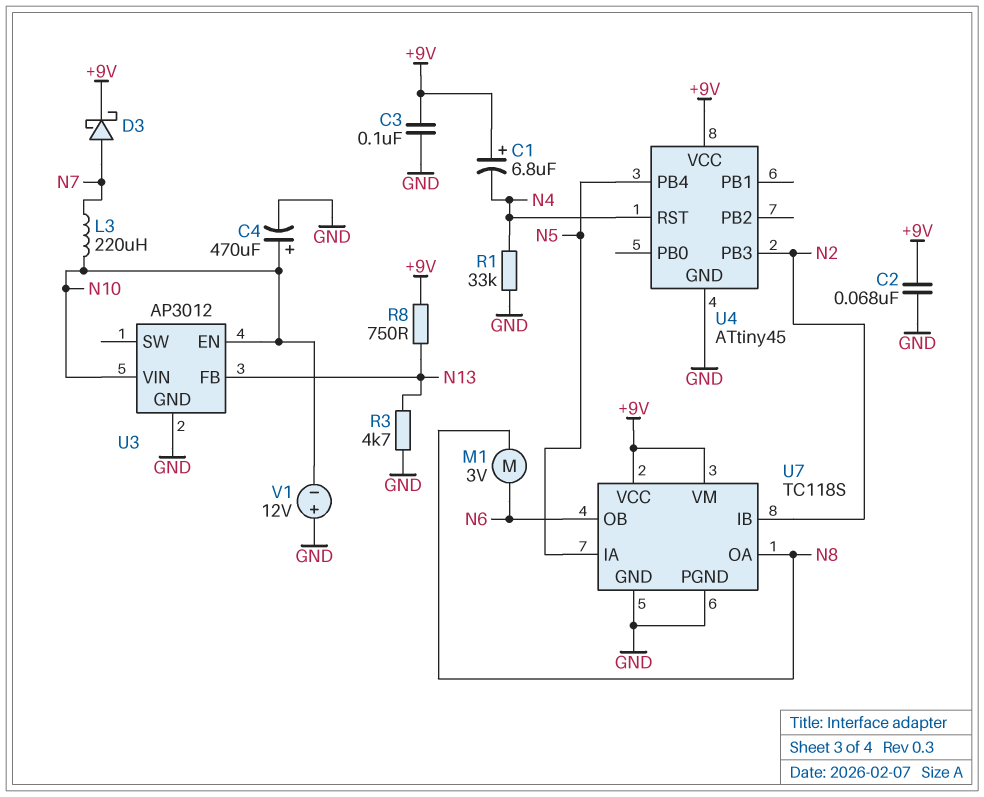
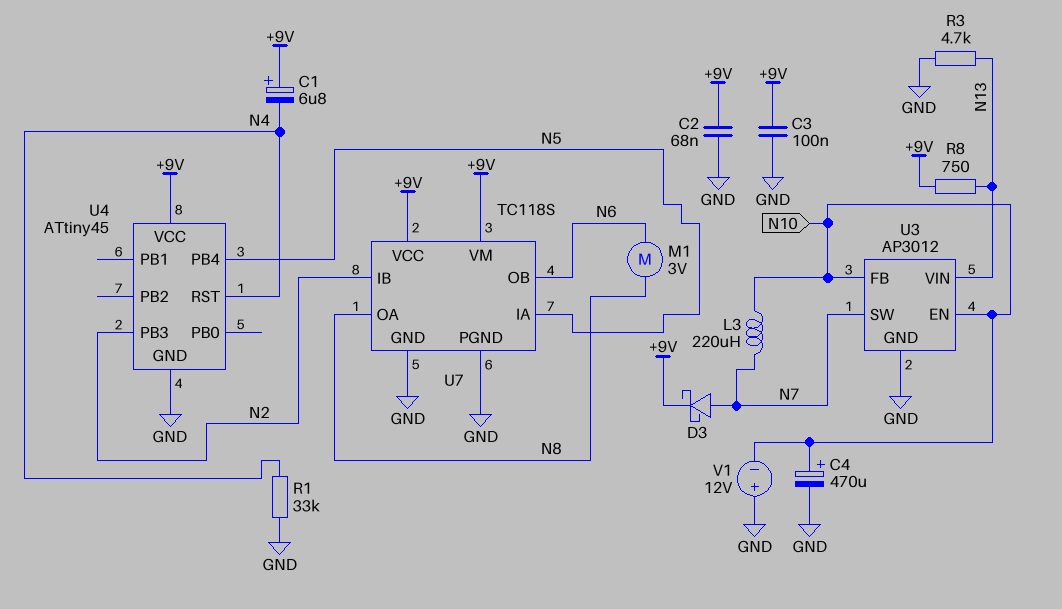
U3 pin FB: N13 -> N10
U3 pin SW: none -> N7
U3 pin VIN: N10 -> N13

